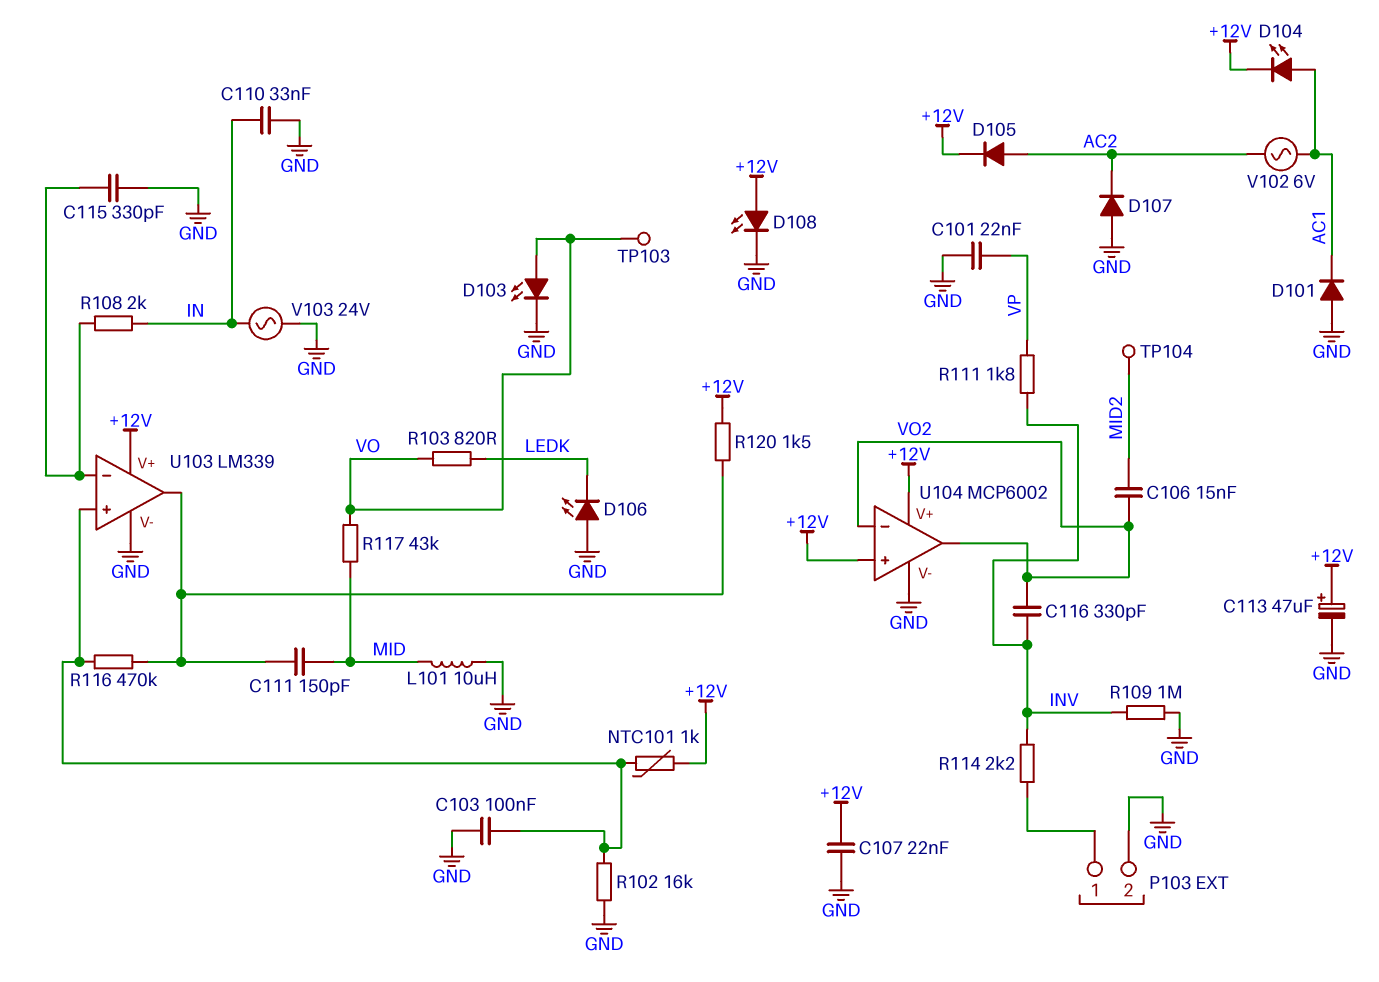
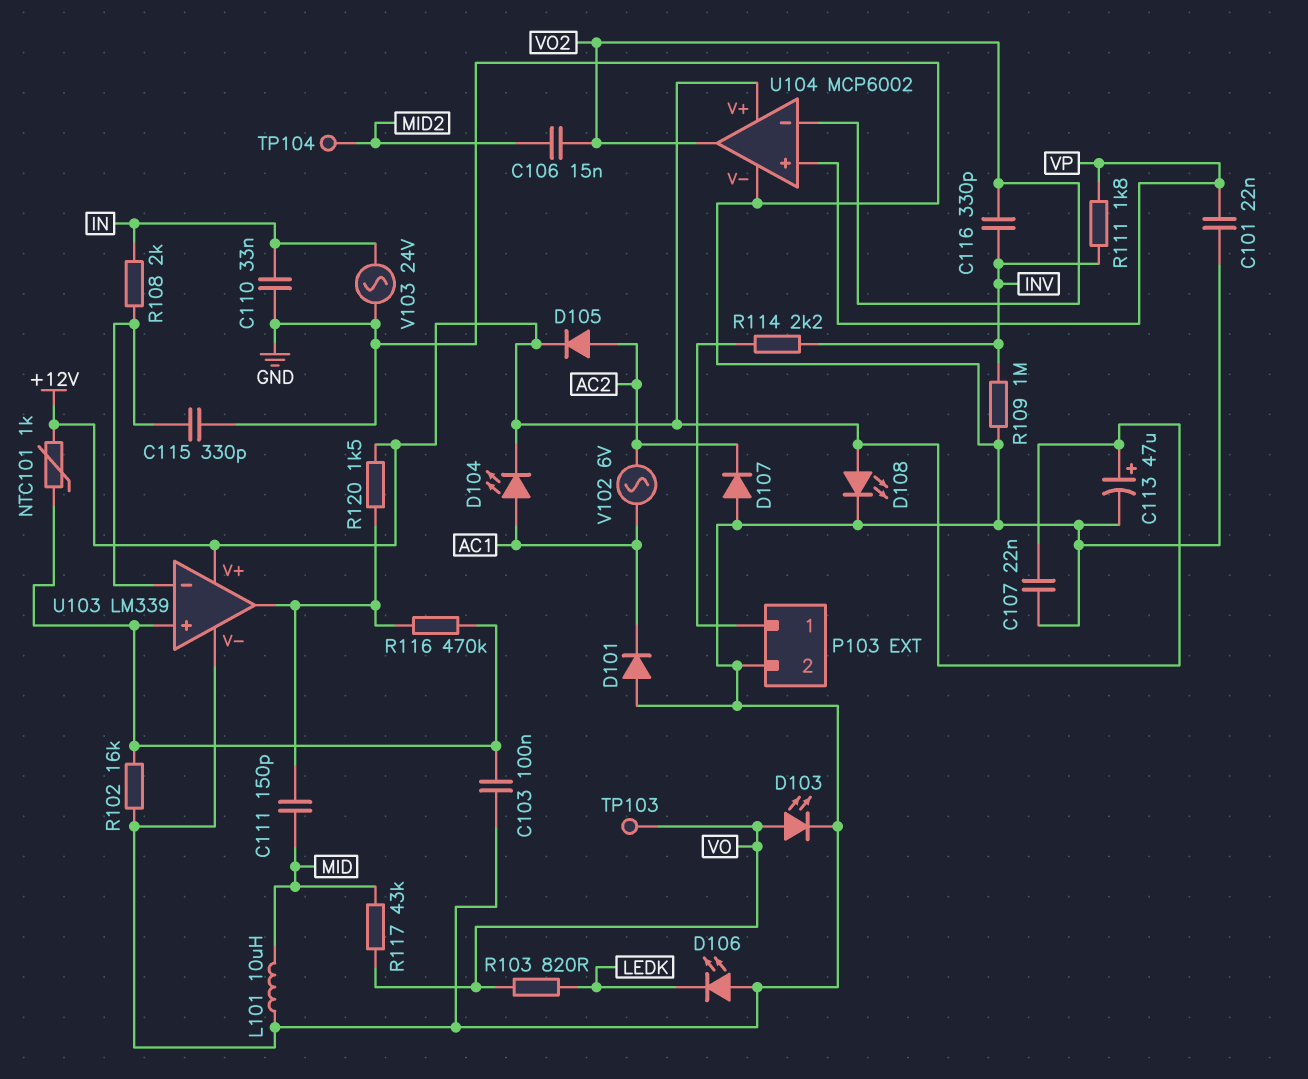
U104 pin in+: +12V -> VP

